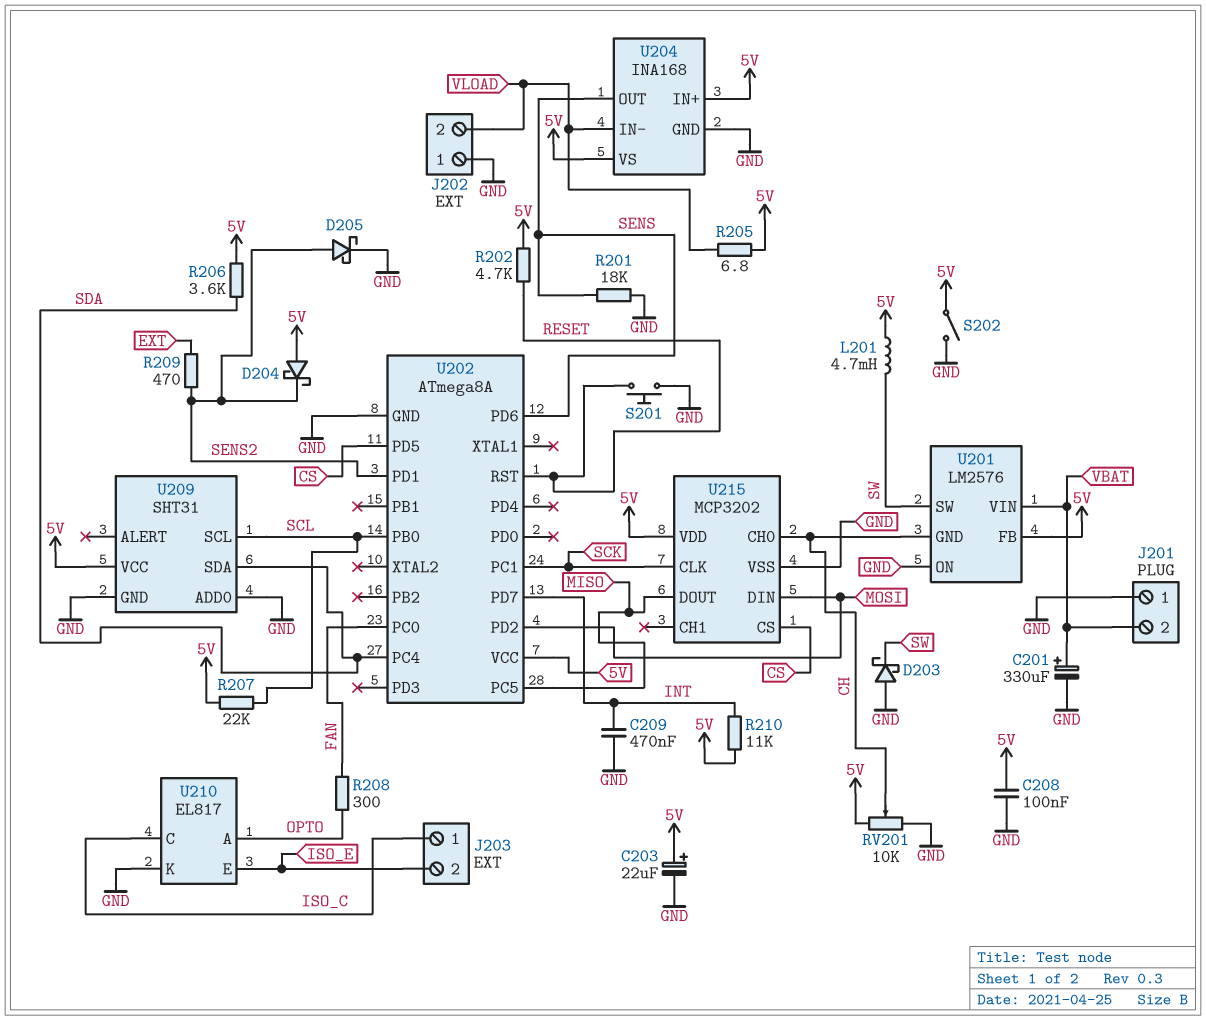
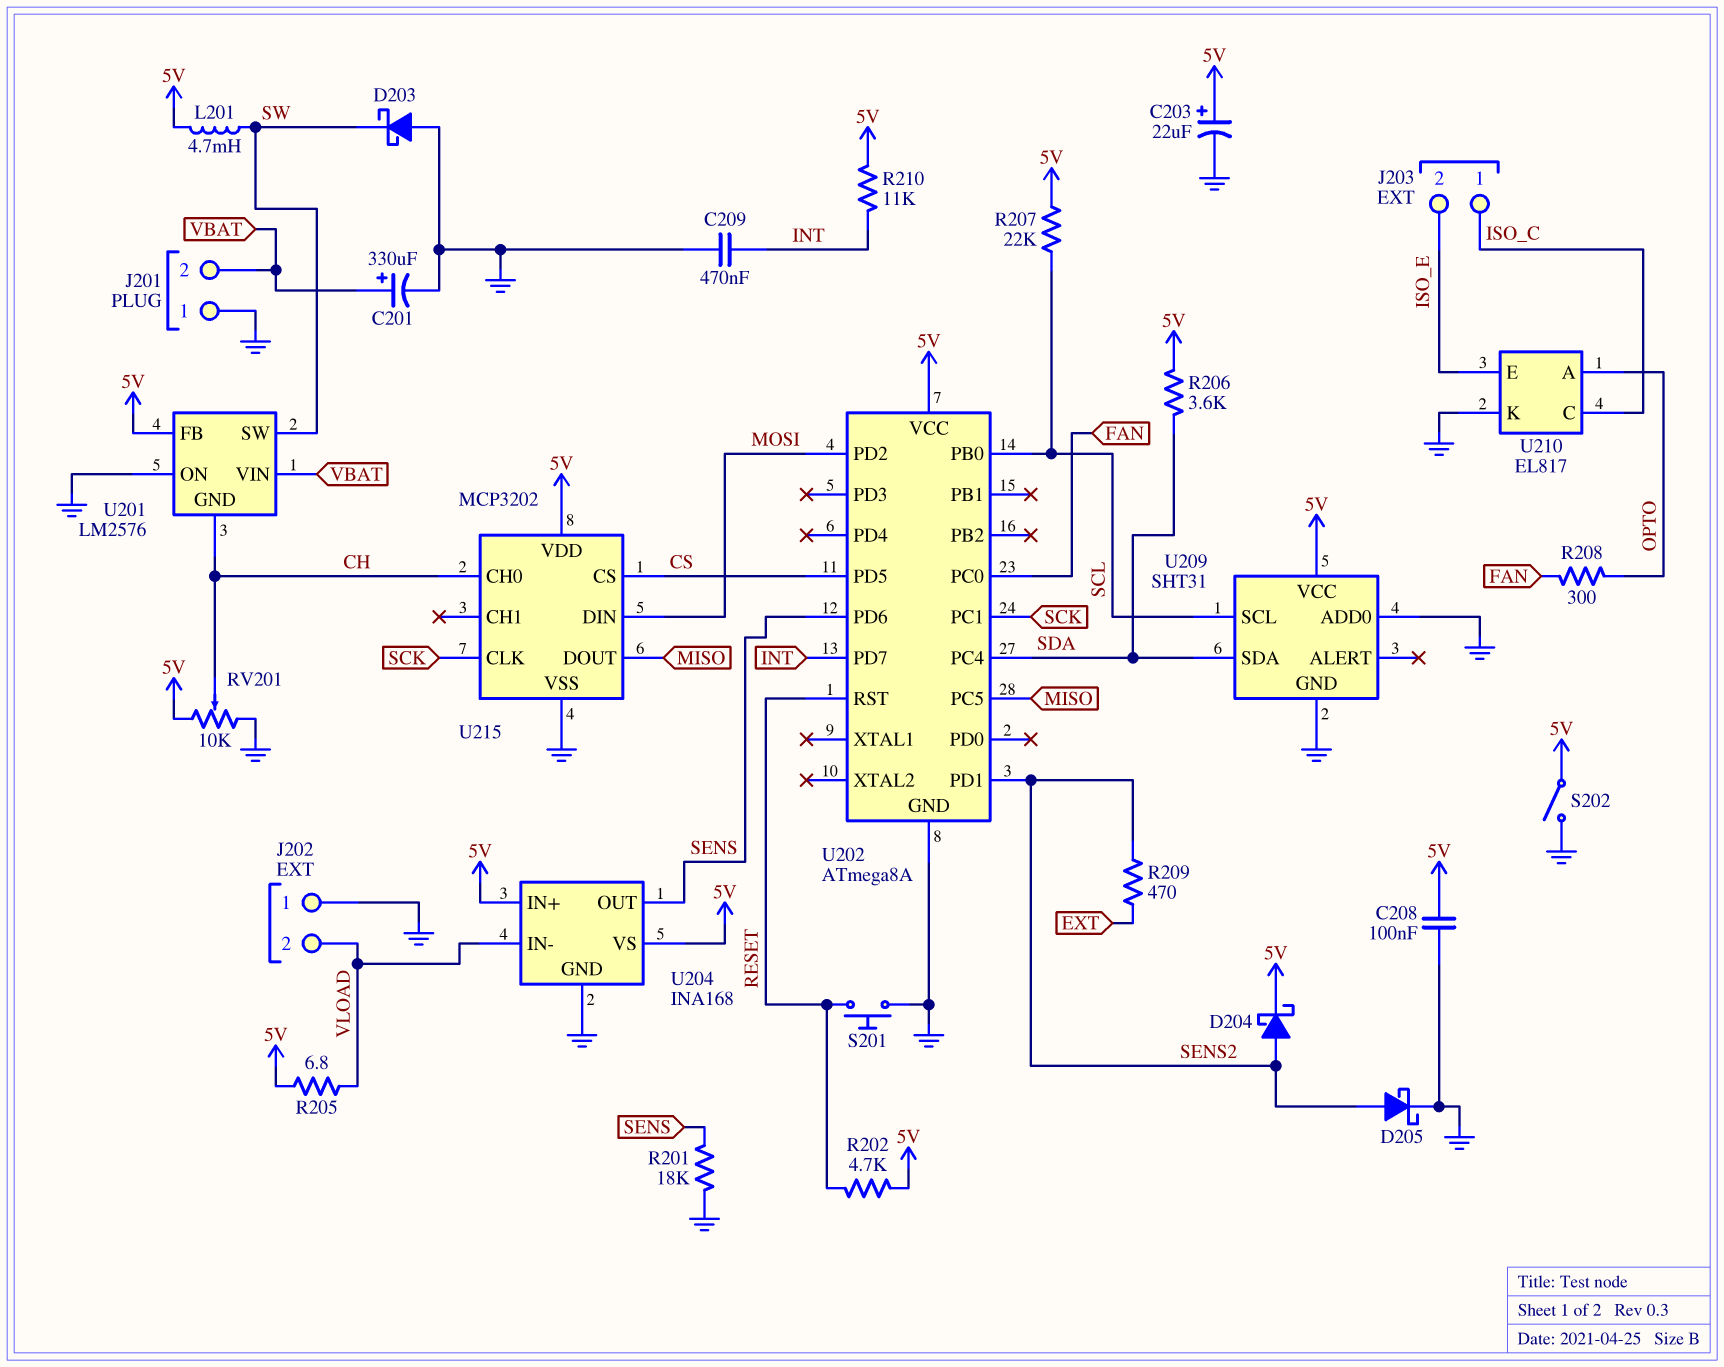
D204: schottky (A 5V, K SENS2) -> schottky (A SENS2, K 5V)

